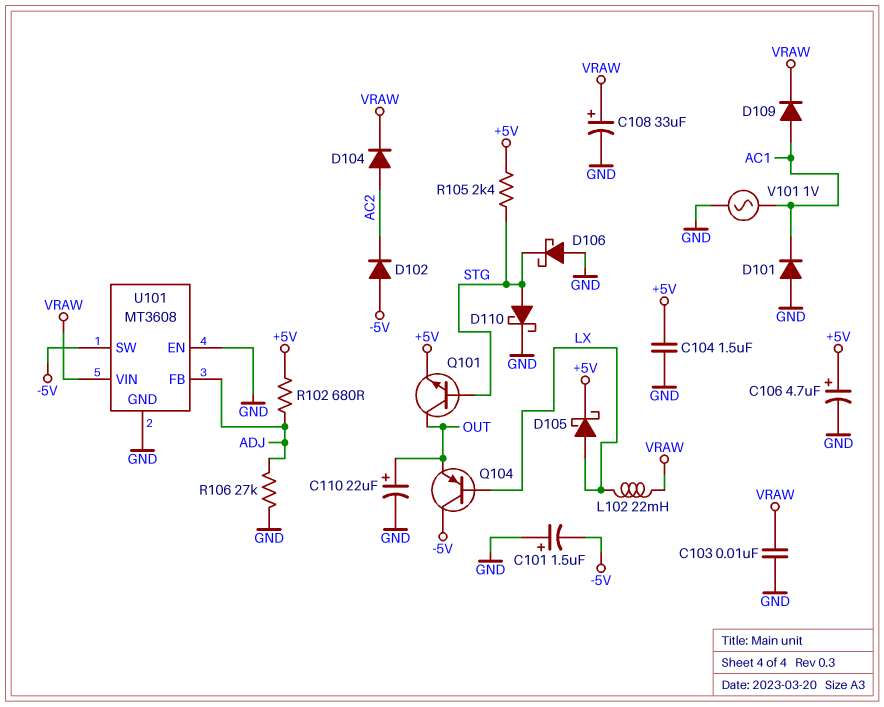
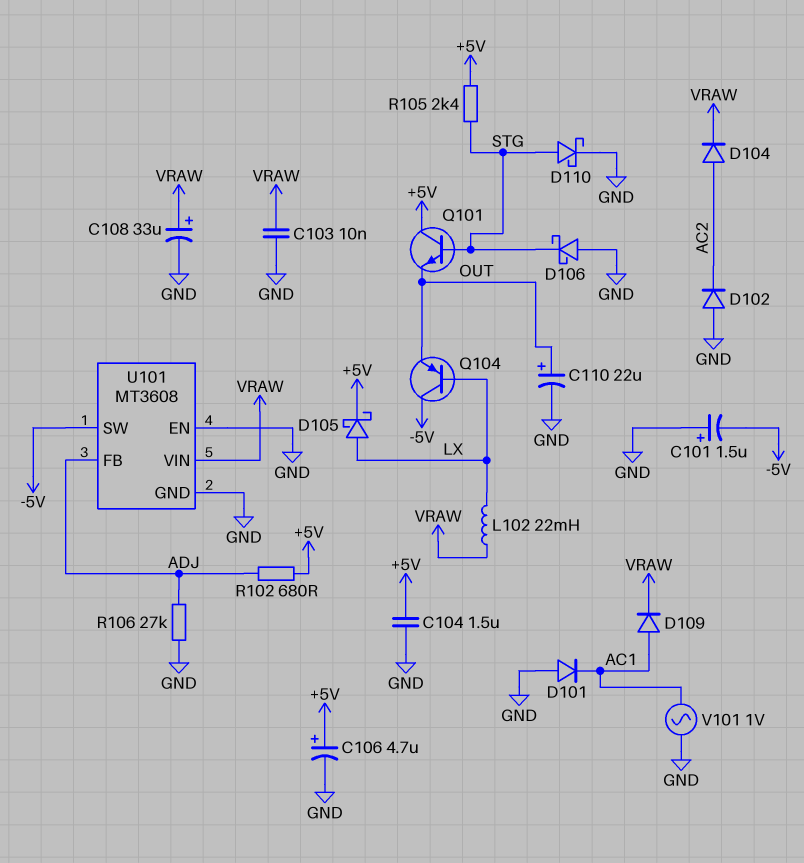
D102: diode (A -5V, K AC2) -> diode (A GND, K AC2)
Q101: NPN (B STG, C OUT, E +5V) -> NPN (B STG, C +5V, E OUT)

